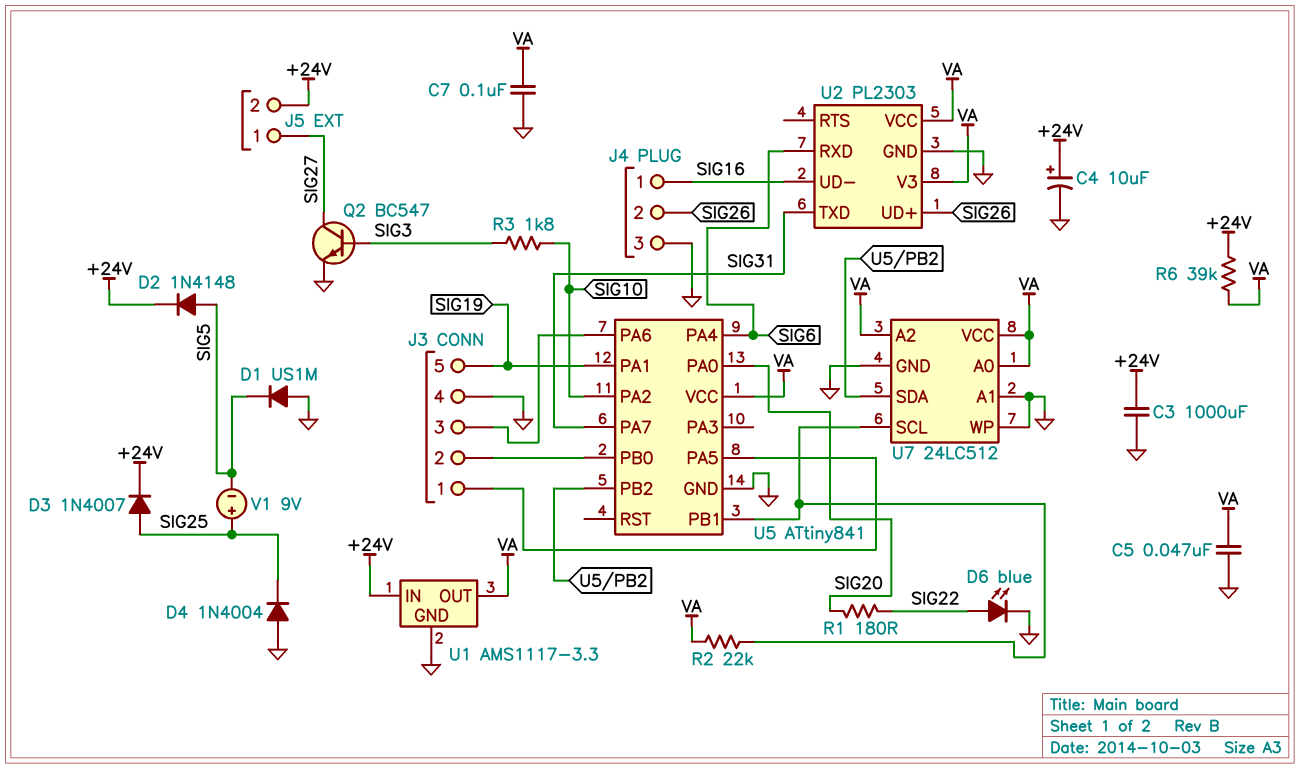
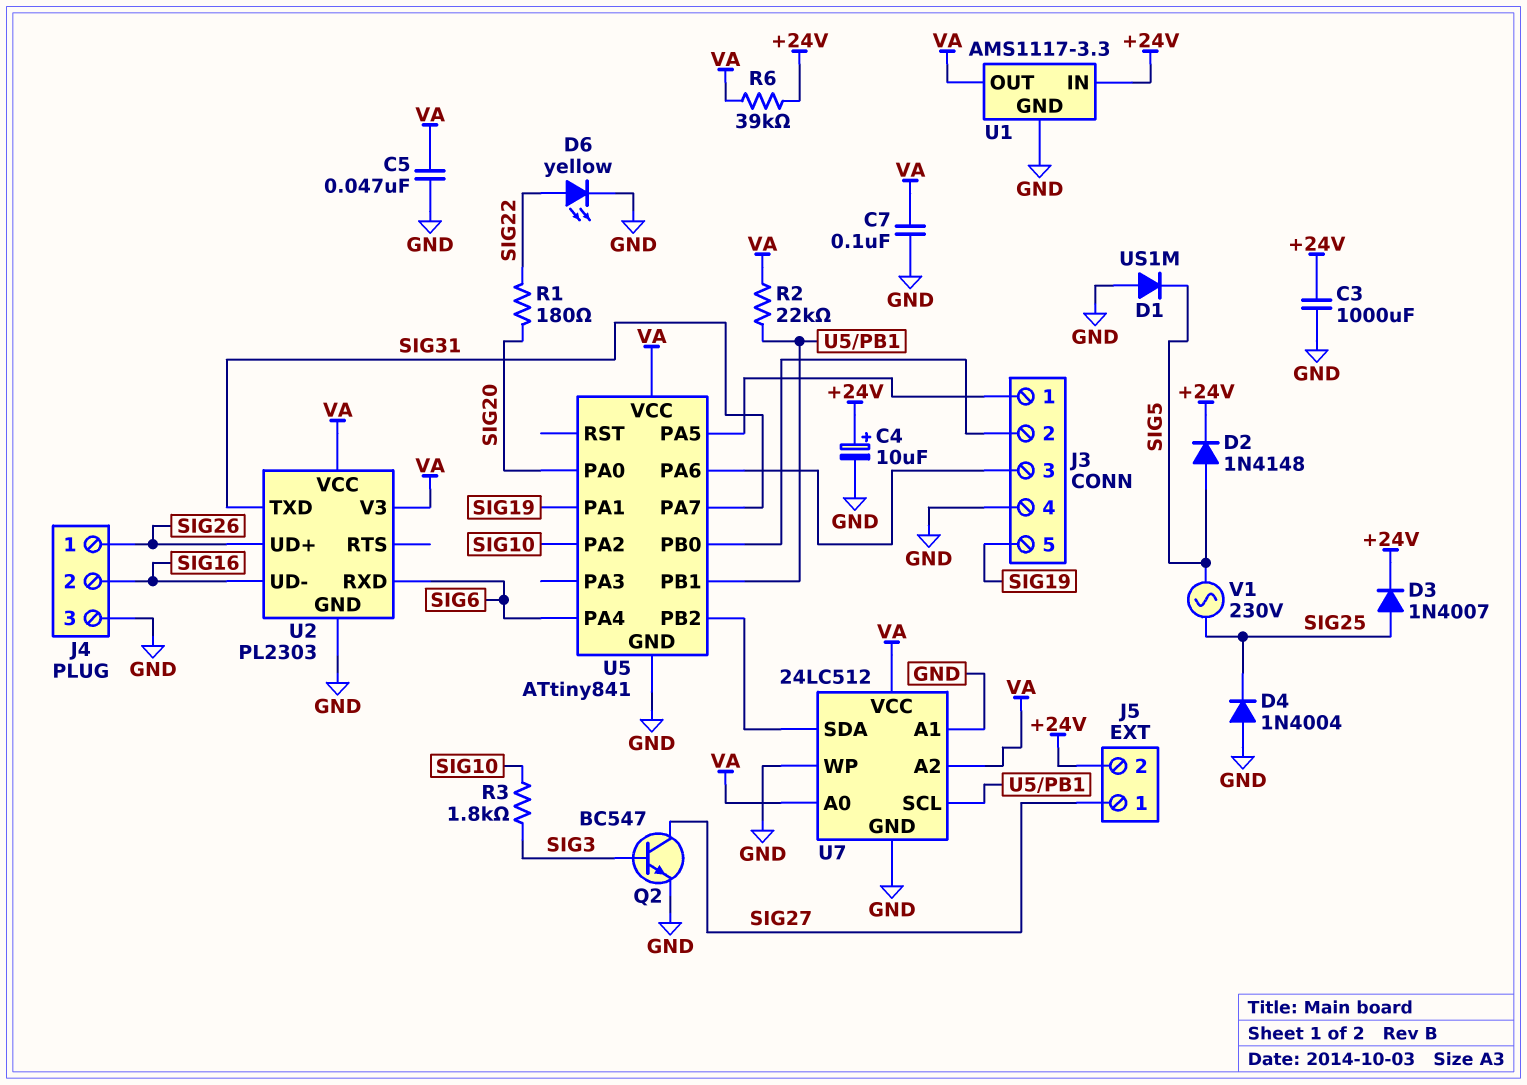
D6: LED blue (A SIG22, K GND) -> LED yellow (A SIG22, K GND)
J4 pin 1: SIG16 -> SIG26
J4 pin 2: SIG26 -> SIG16
V1: 9V (plus SIG25, minus SIG5) -> AC 230V (SIG5, SIG25)

